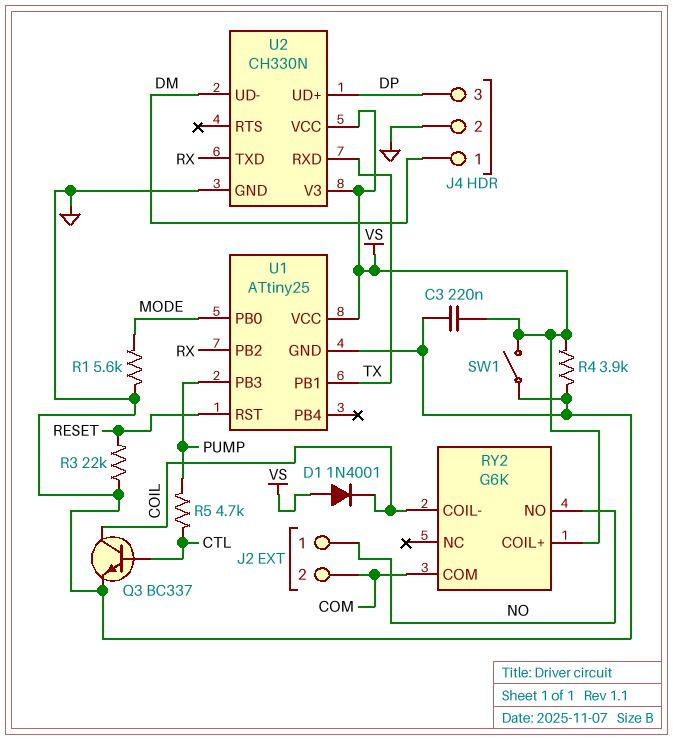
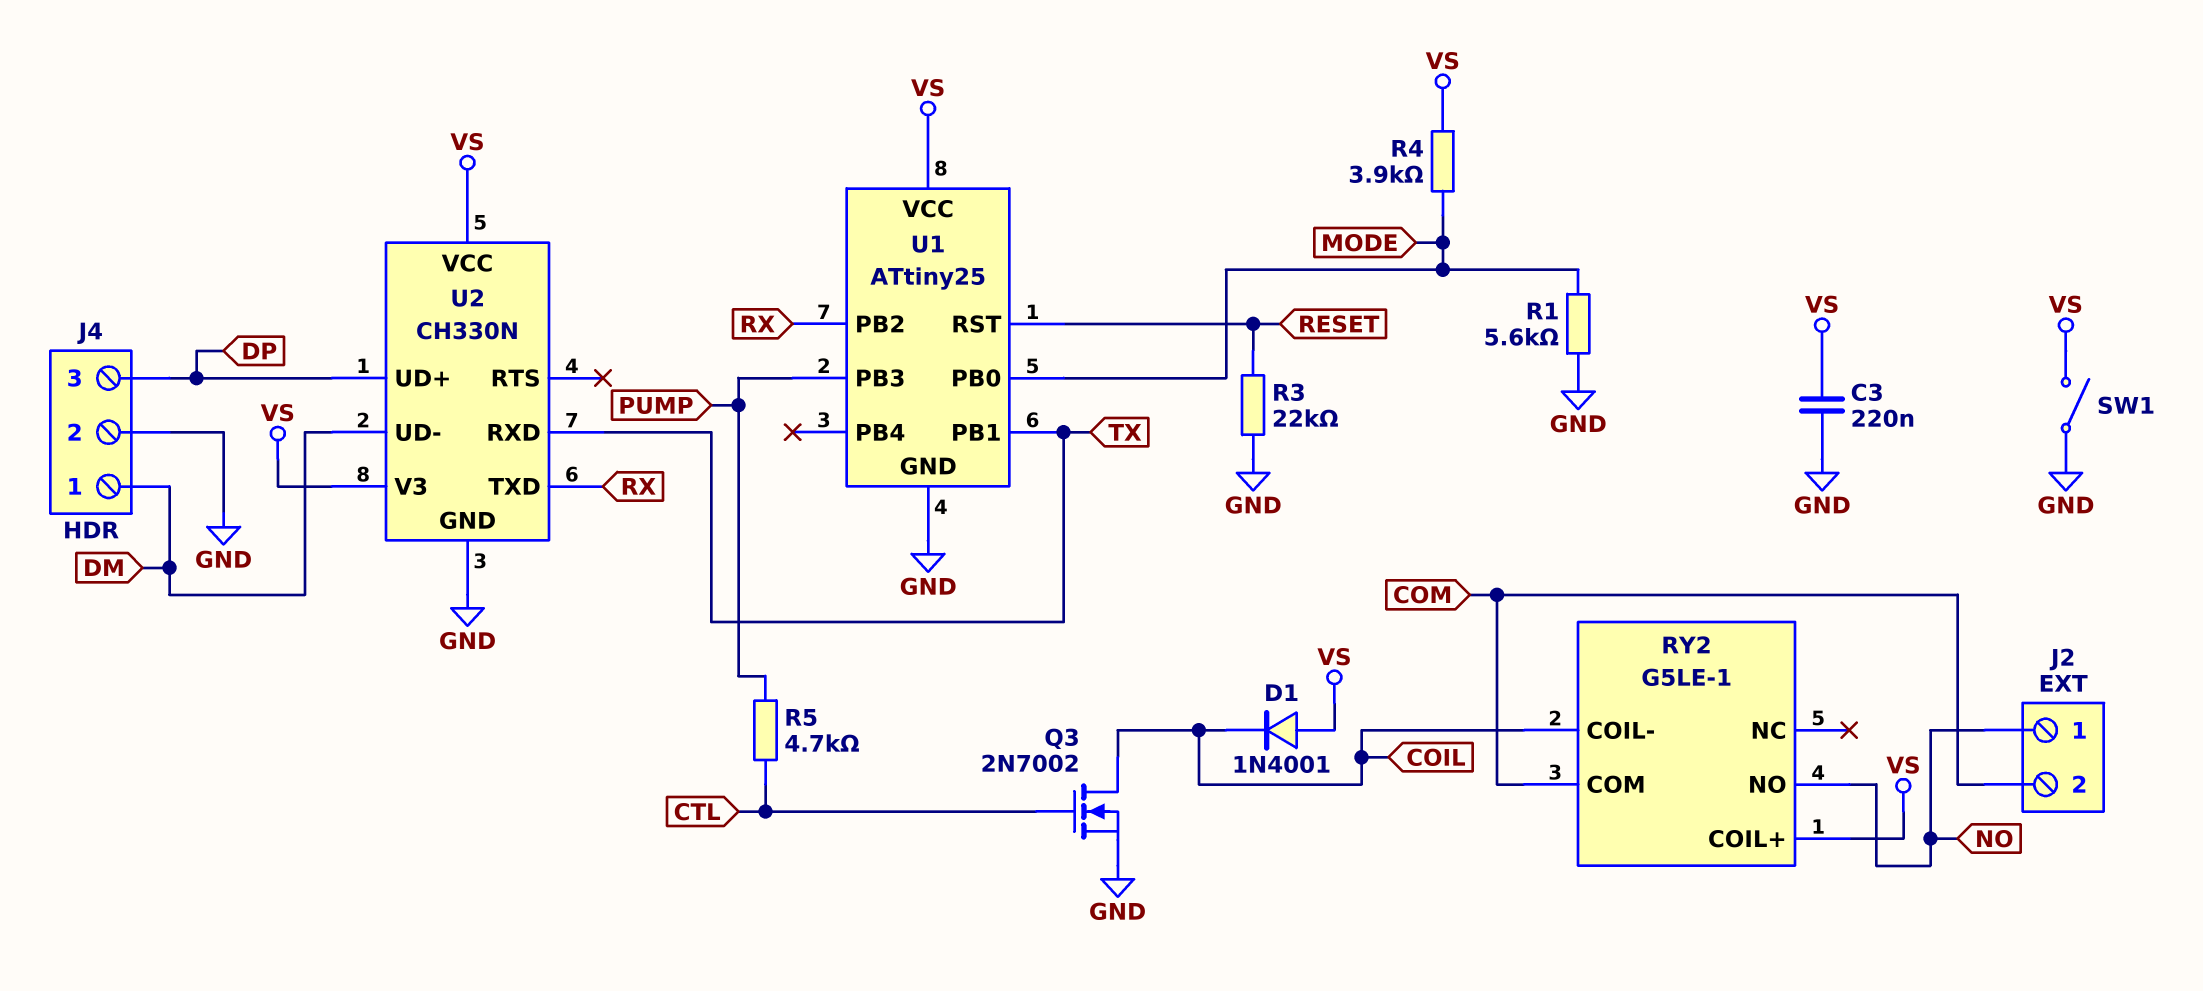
Q3: NPN BC337 (B CTL, C COIL, E GND) -> NMOS 2N7002 (G CTL, D COIL, S GND)
R4: 3.9k (GND, VS) -> 3.9k (MODE, VS)
RY2: G6K -> G5LE-1

